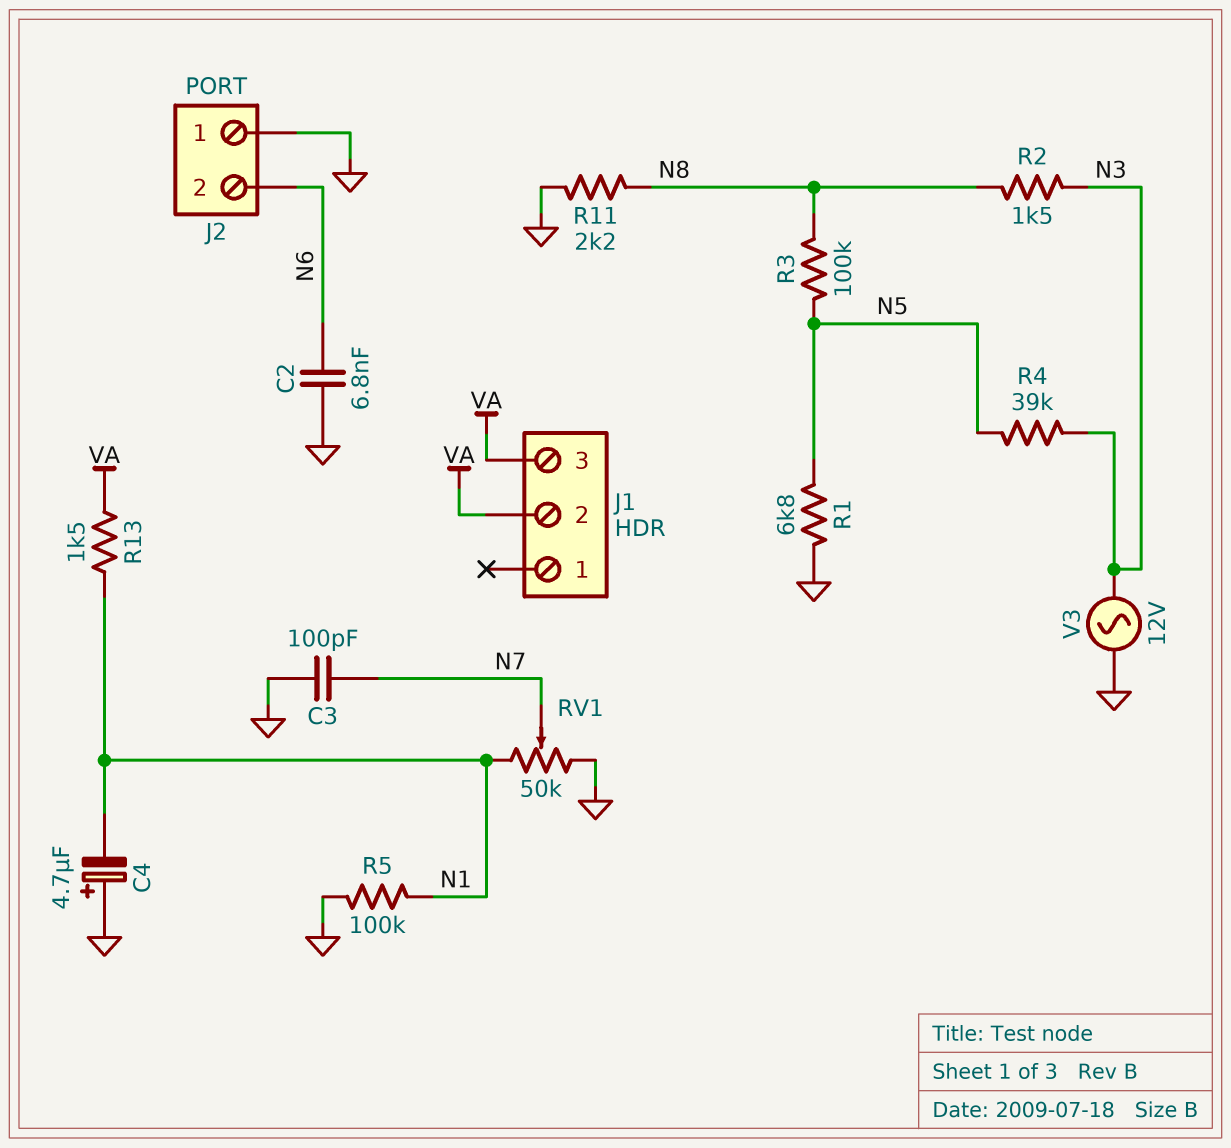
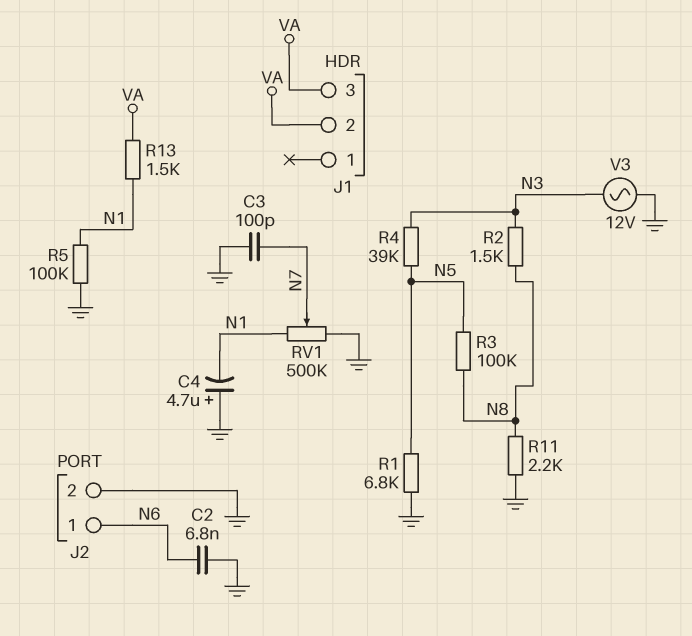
J2 pin 1: GND -> N6
J2 pin 2: N6 -> GND
RV1: 50k (GND, N1, wiper N7) -> 500k (GND, N1, wiper N7)

